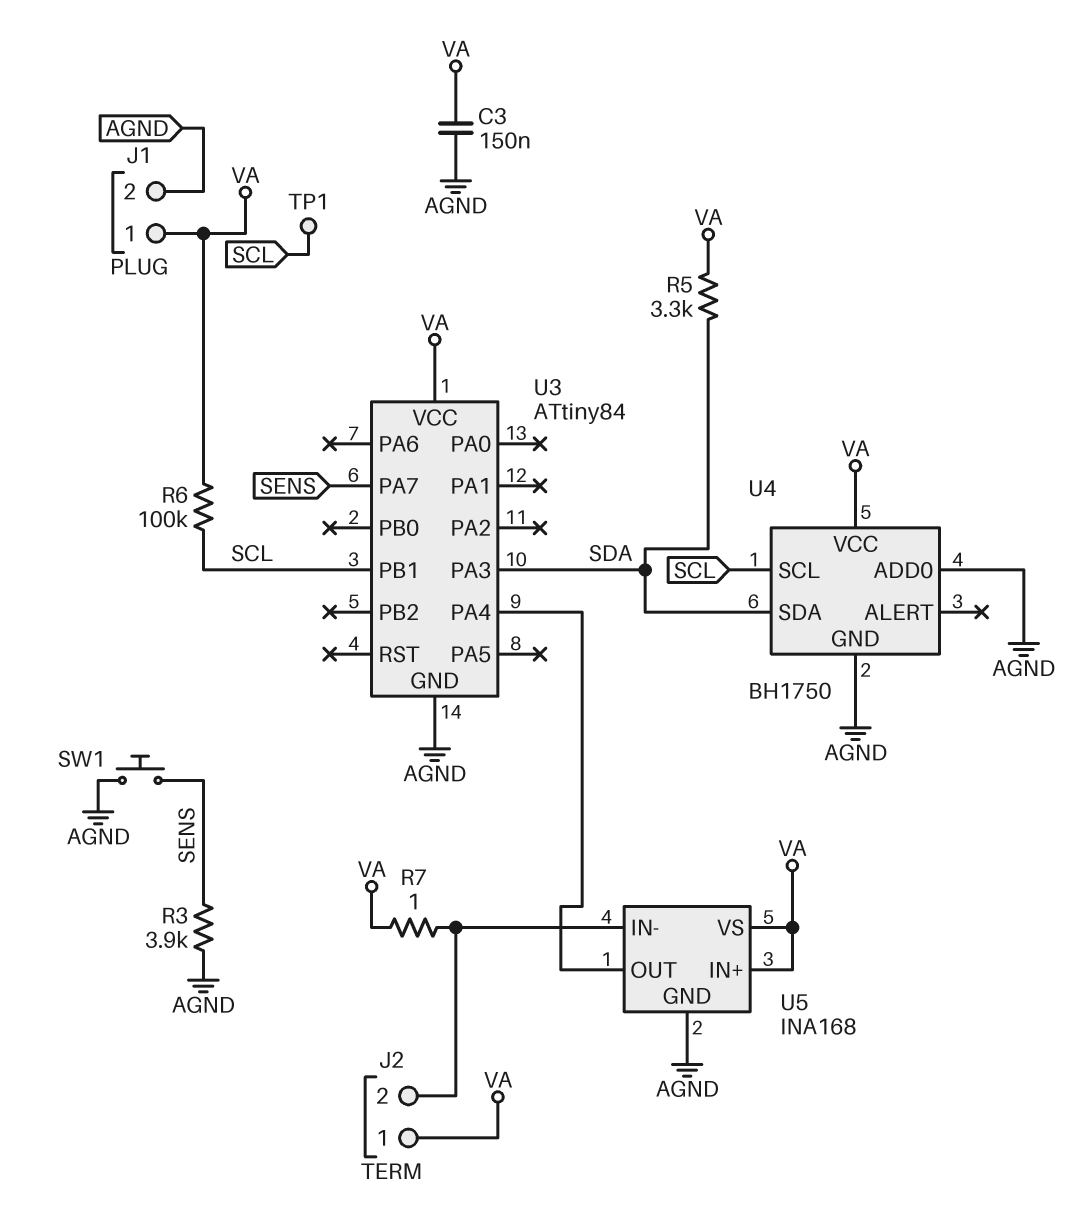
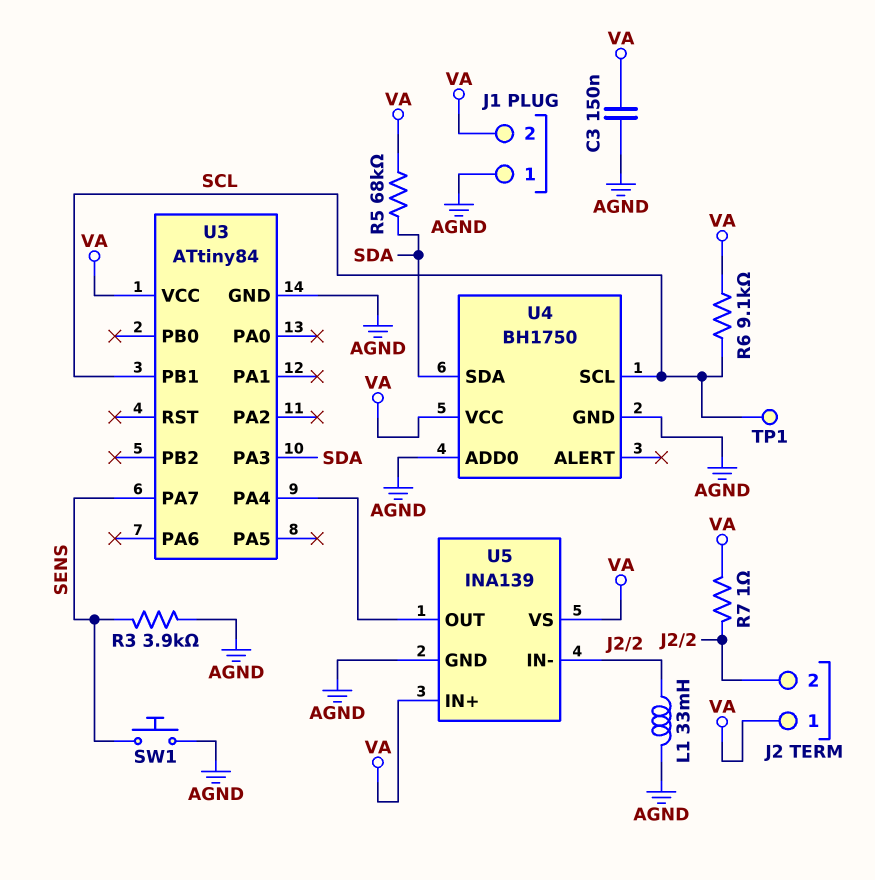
J1 pin 1: VA -> AGND
J1 pin 2: AGND -> VA
L1: none -> 33mH (AGND, J2/2)
R5: 3.3k (SDA, VA) -> 68k (SDA, VA)
R6: 100k (SCL, VA) -> 9.1k (SCL, VA)
U5: INA168 -> INA139

